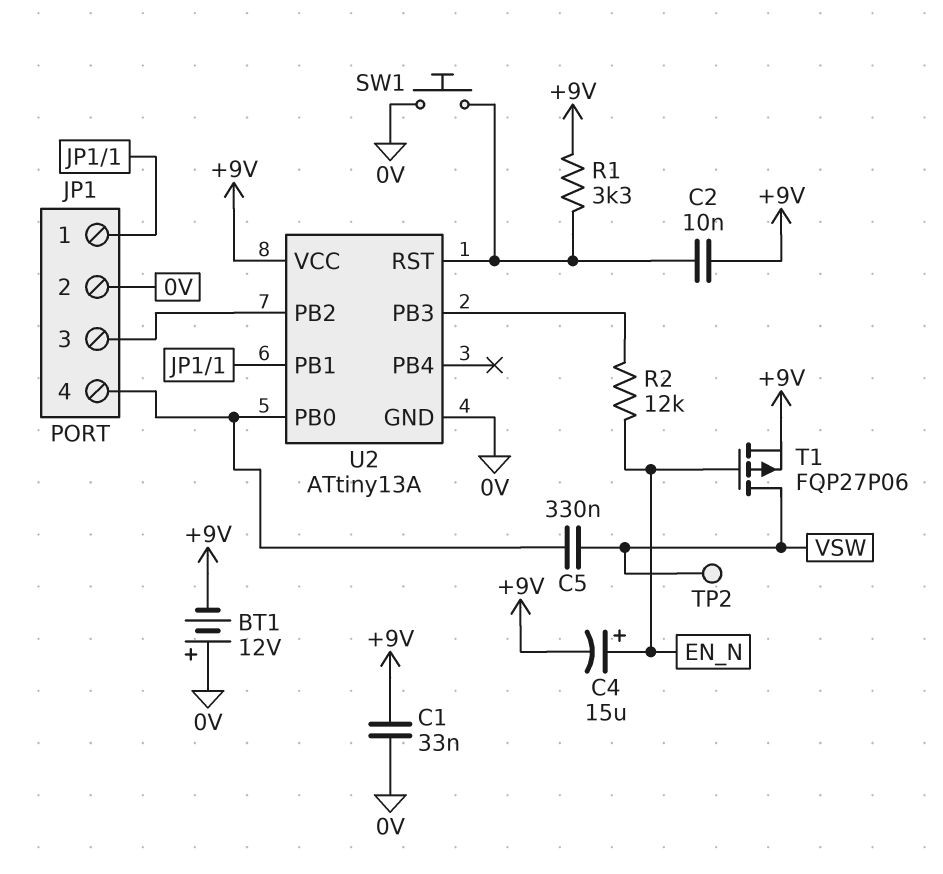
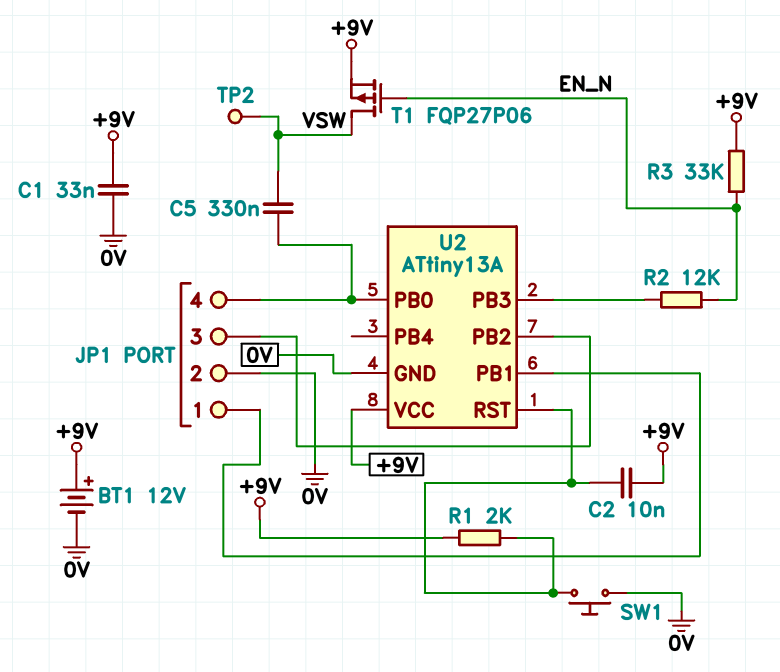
BT1: 12V (plus 0V, minus +9V) -> 12V (plus +9V, minus 0V)
C4: 15uF (plus EN_N, minus +9V) -> none
R1: 3.3k (+9V, U2/RST) -> 2k (+9V, U2/RST)
R3: none -> 33k (+9V, EN_N)

